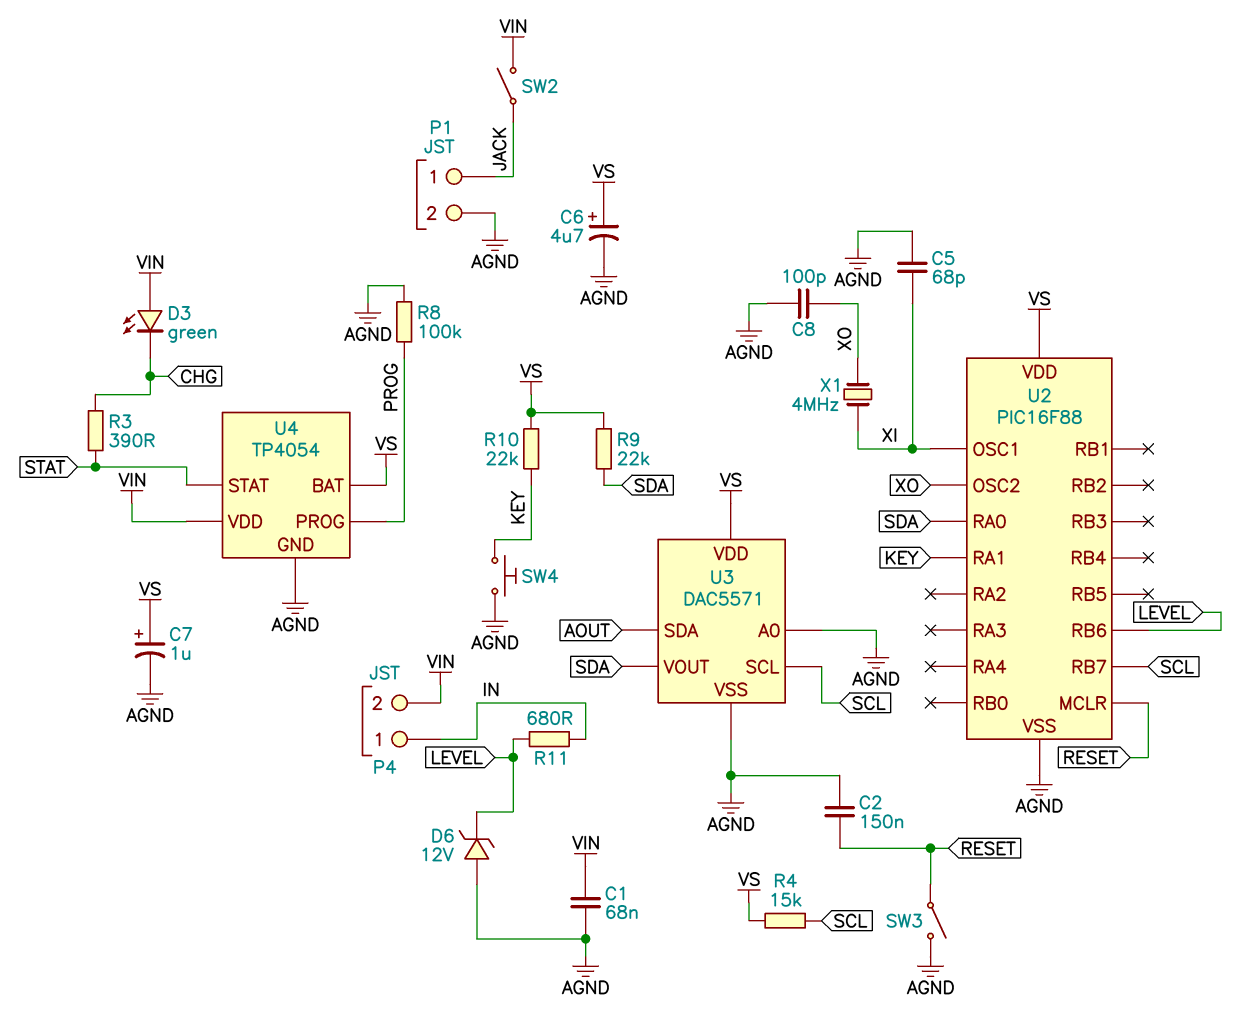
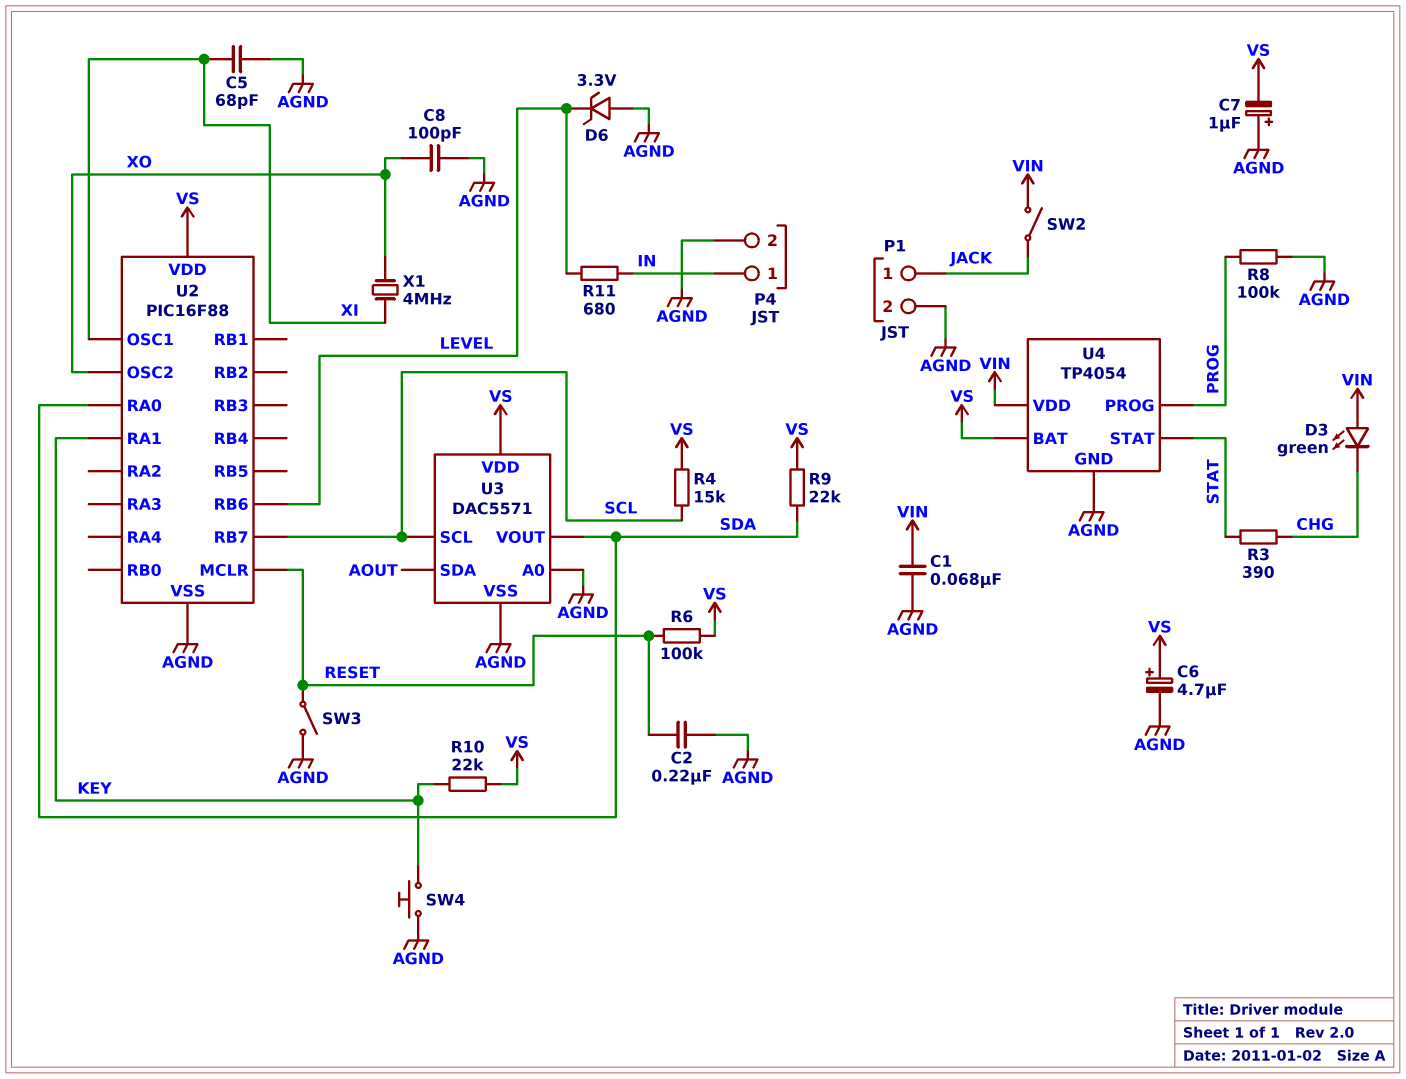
C2: 150nF (AGND, RESET) -> 220nF (AGND, RESET)
C7: 1uF (plus VS, minus AGND) -> 1uF (plus AGND, minus VS)
D6: zener 12V (A AGND, K LEVEL) -> zener 3.3V (A AGND, K LEVEL)
P4 pin 2: VIN -> AGND
R6: none -> 100k (RESET, VS)

